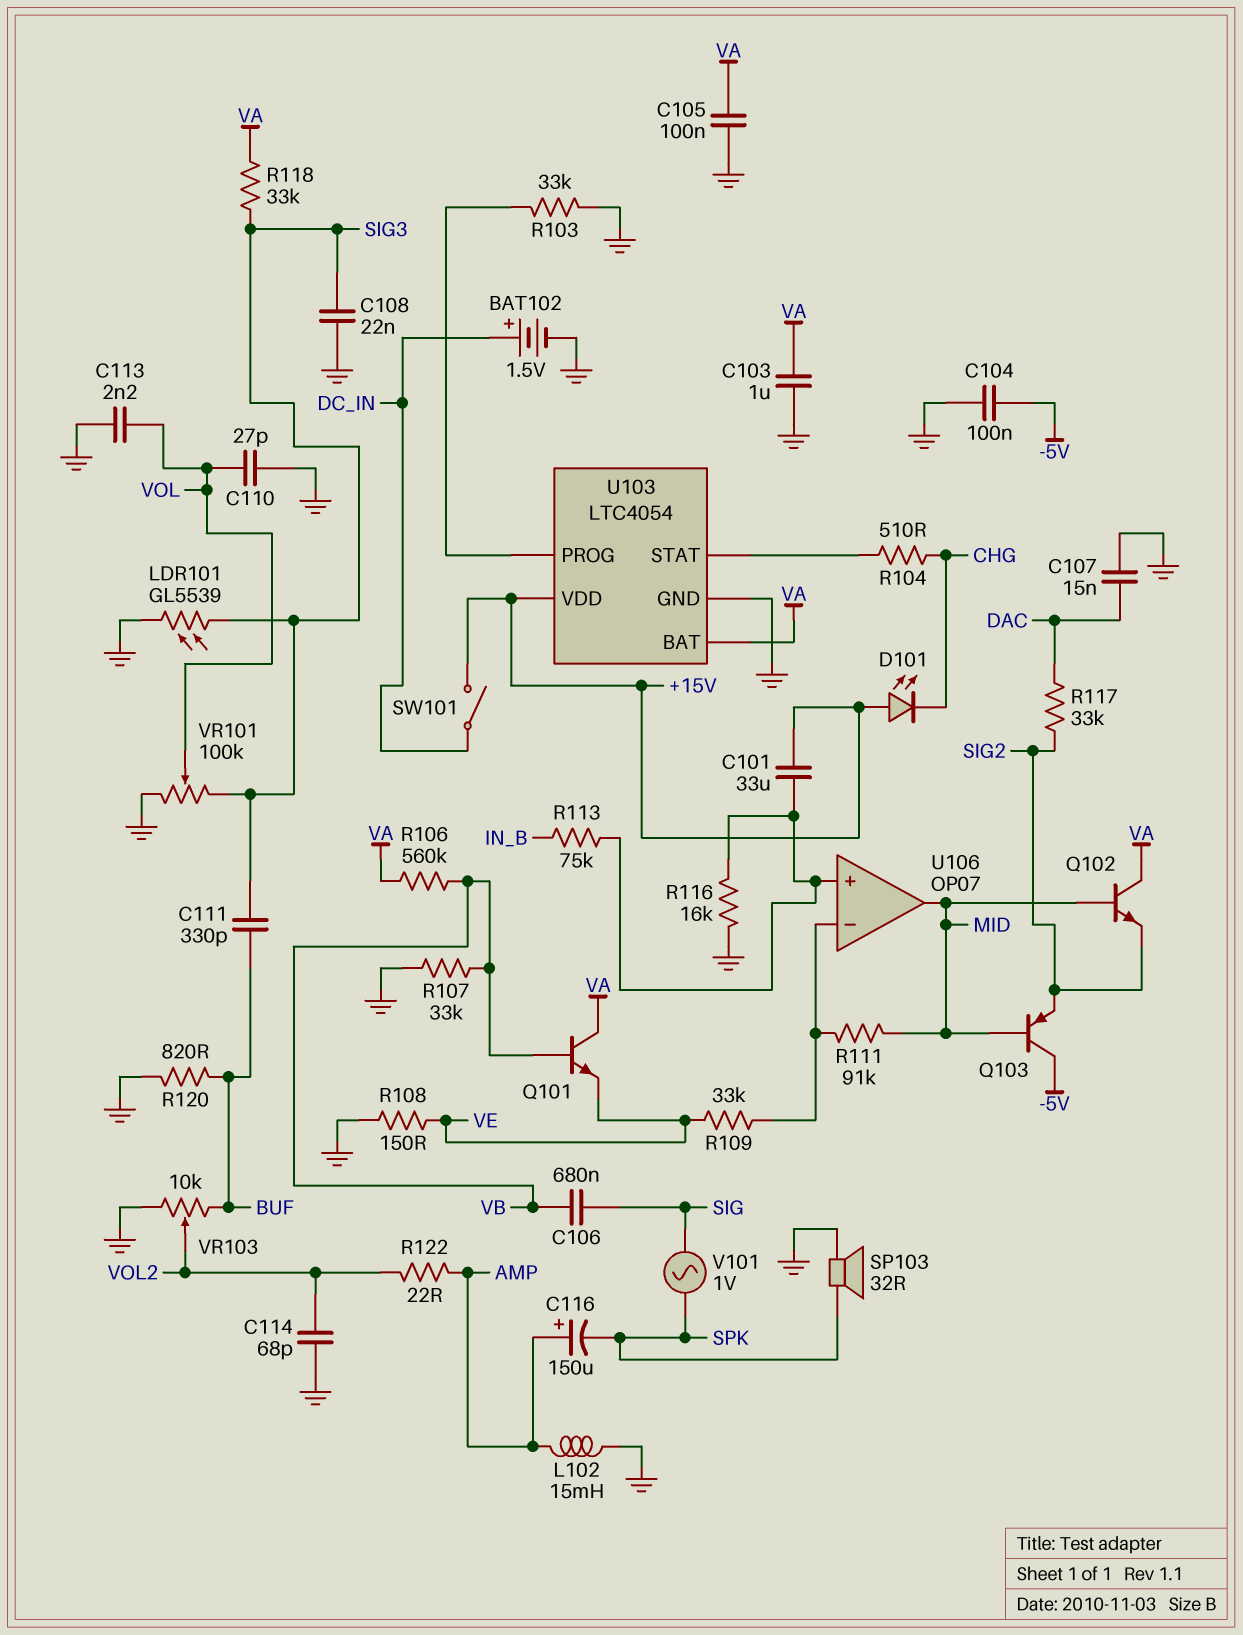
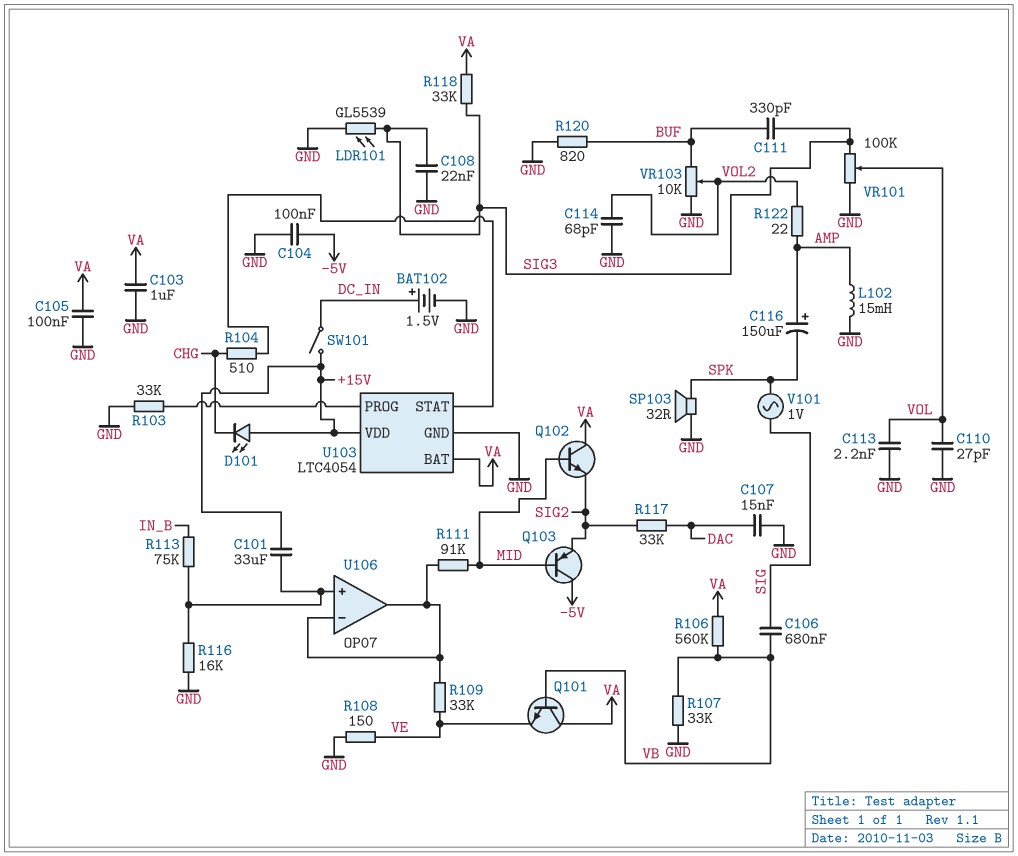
U106 pin out: MID -> U106/in-

